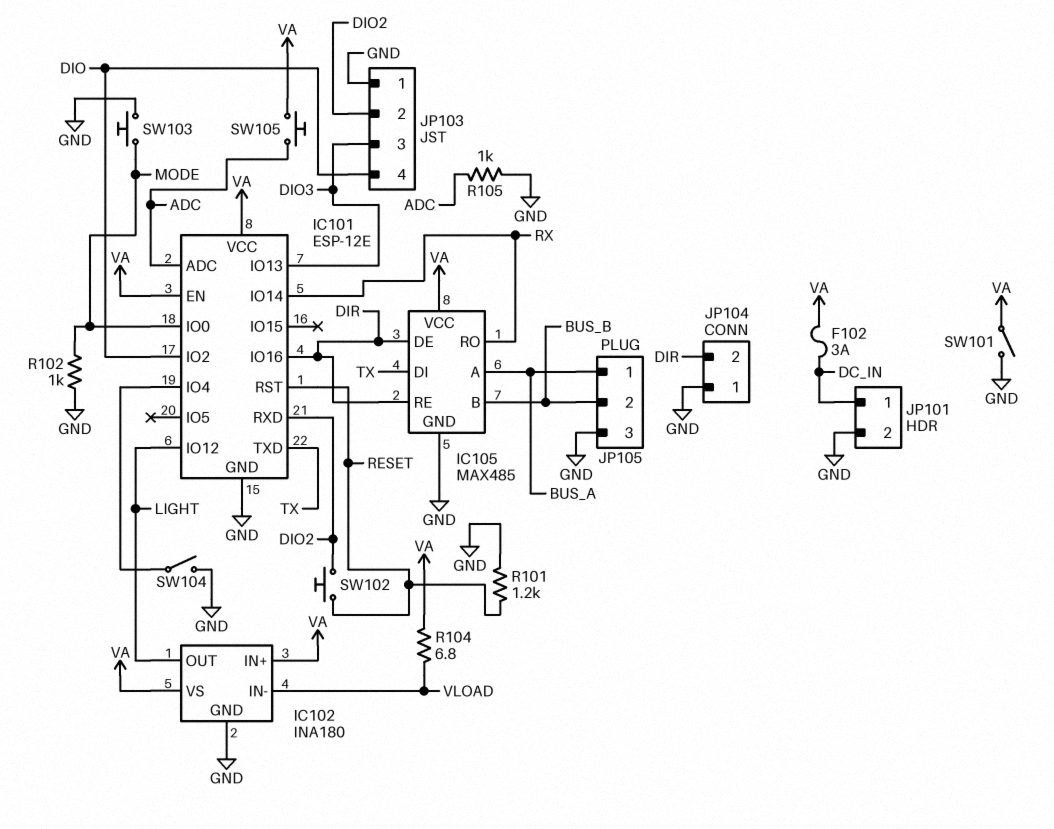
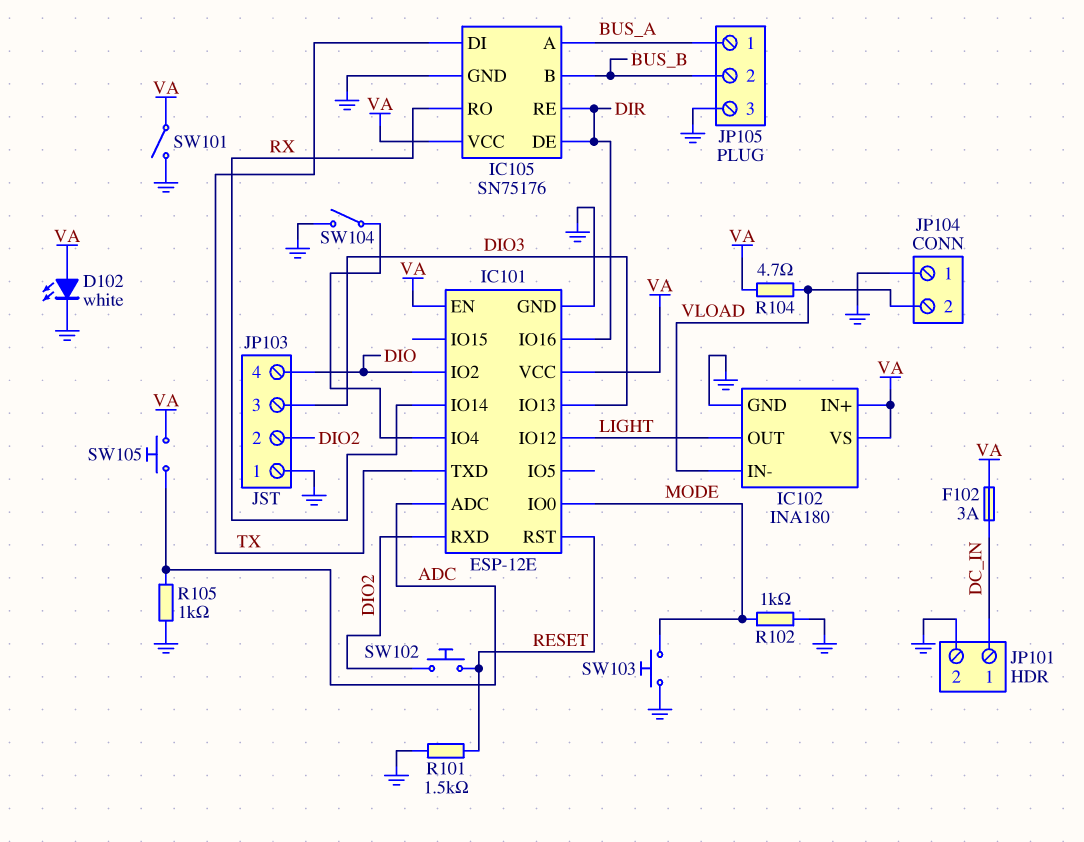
D102: none -> LED white (A VA, K GND)
IC105: MAX485 -> SN75176
JP104 pin 2: DIR -> VLOAD
R101: 1.2k (GND, RESET) -> 1.5k (GND, RESET)
R104: 6.8 (VA, VLOAD) -> 4.7 (VA, VLOAD)

